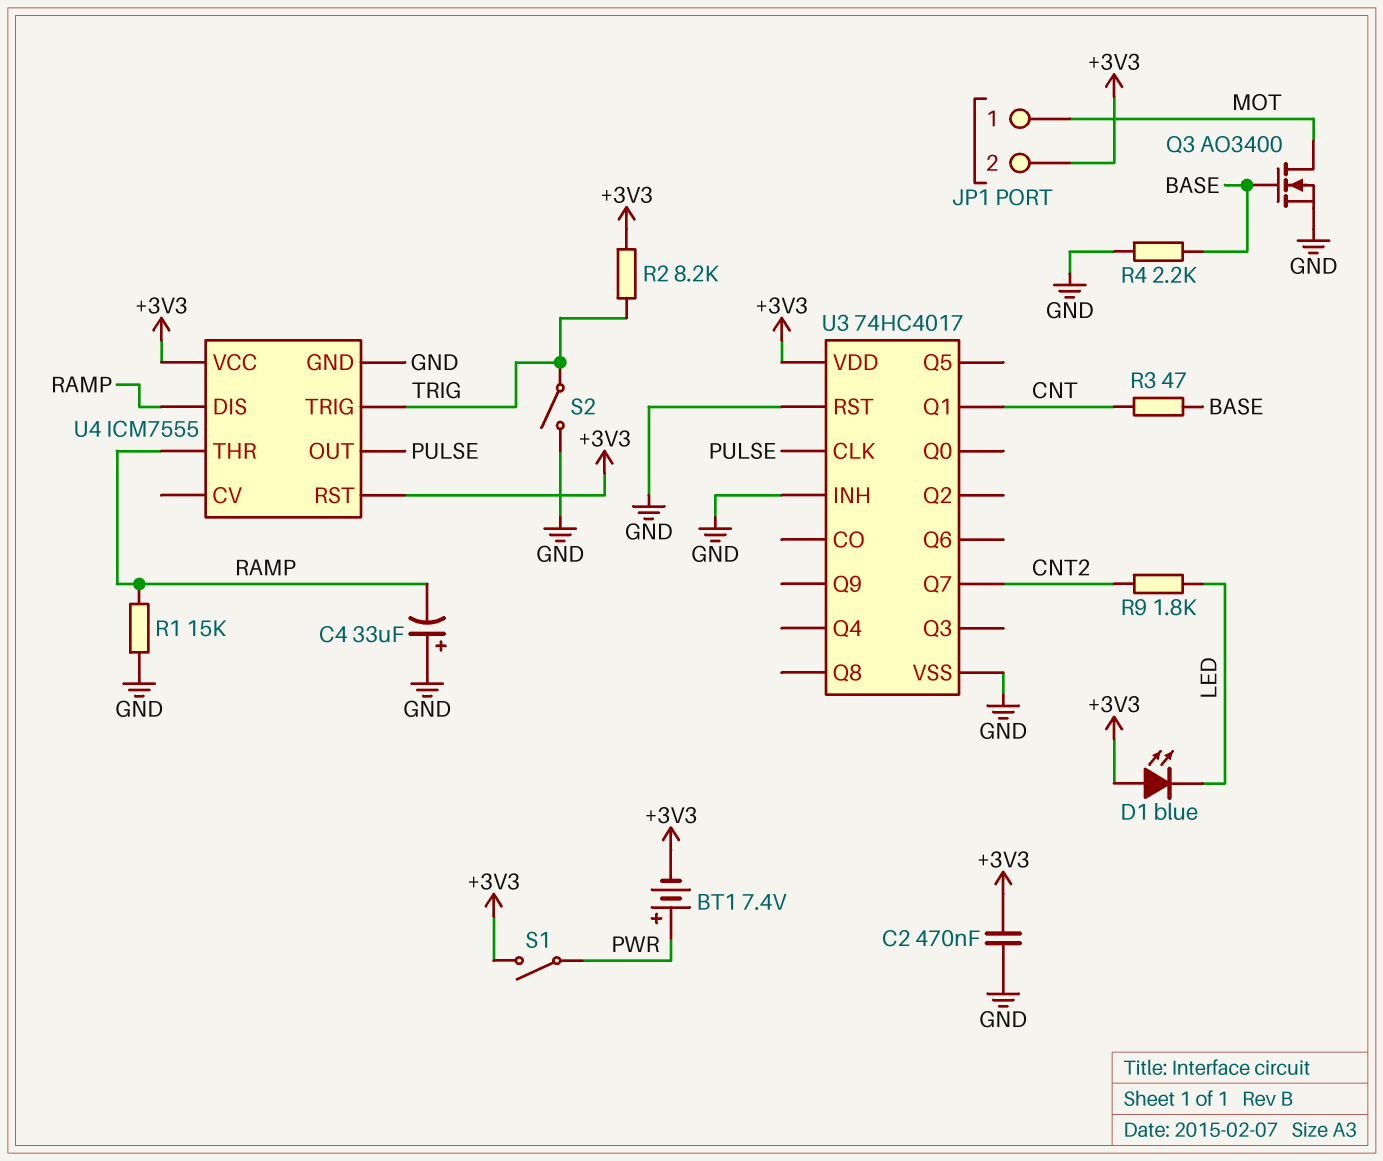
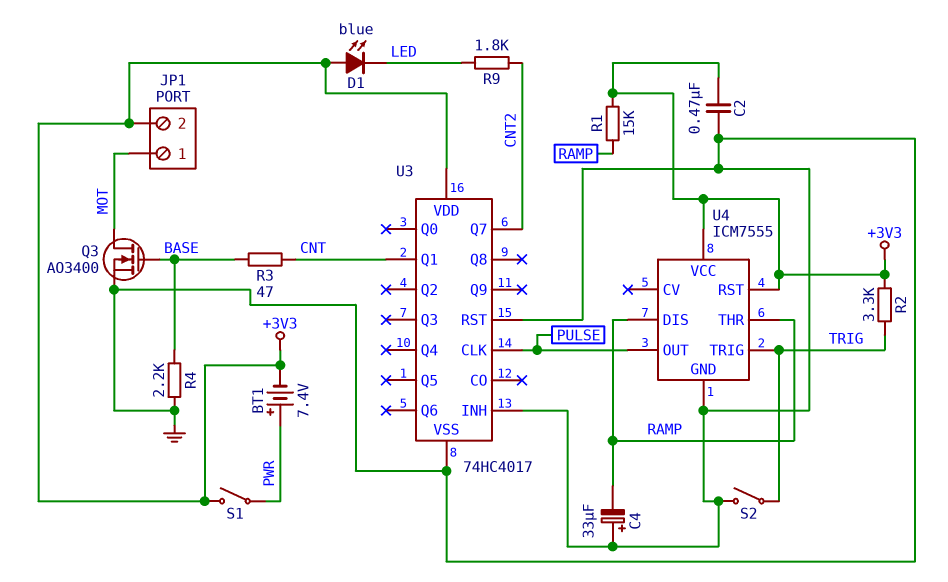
R1: 15k (GND, RAMP) -> 15k (+3V3, RAMP)
R2: 8.2k (+3V3, TRIG) -> 3.3k (+3V3, TRIG)

